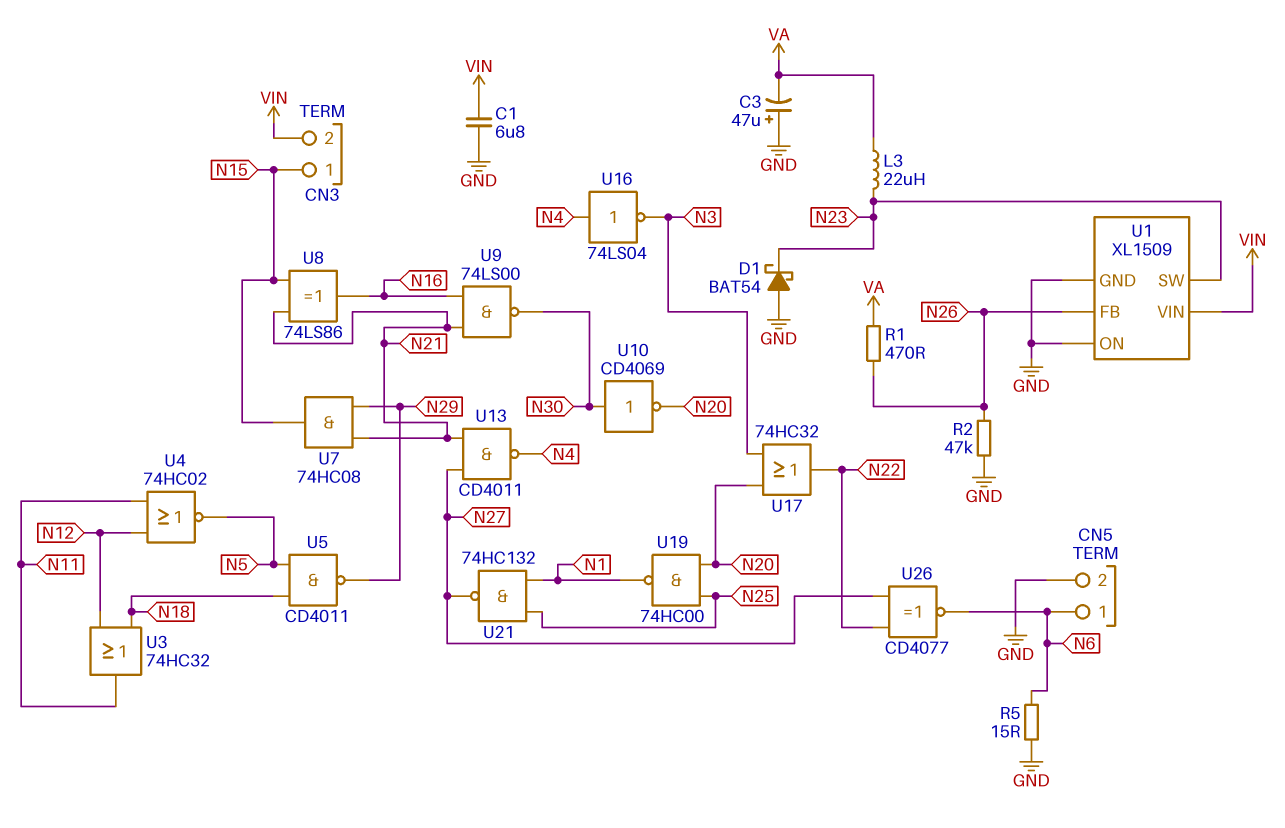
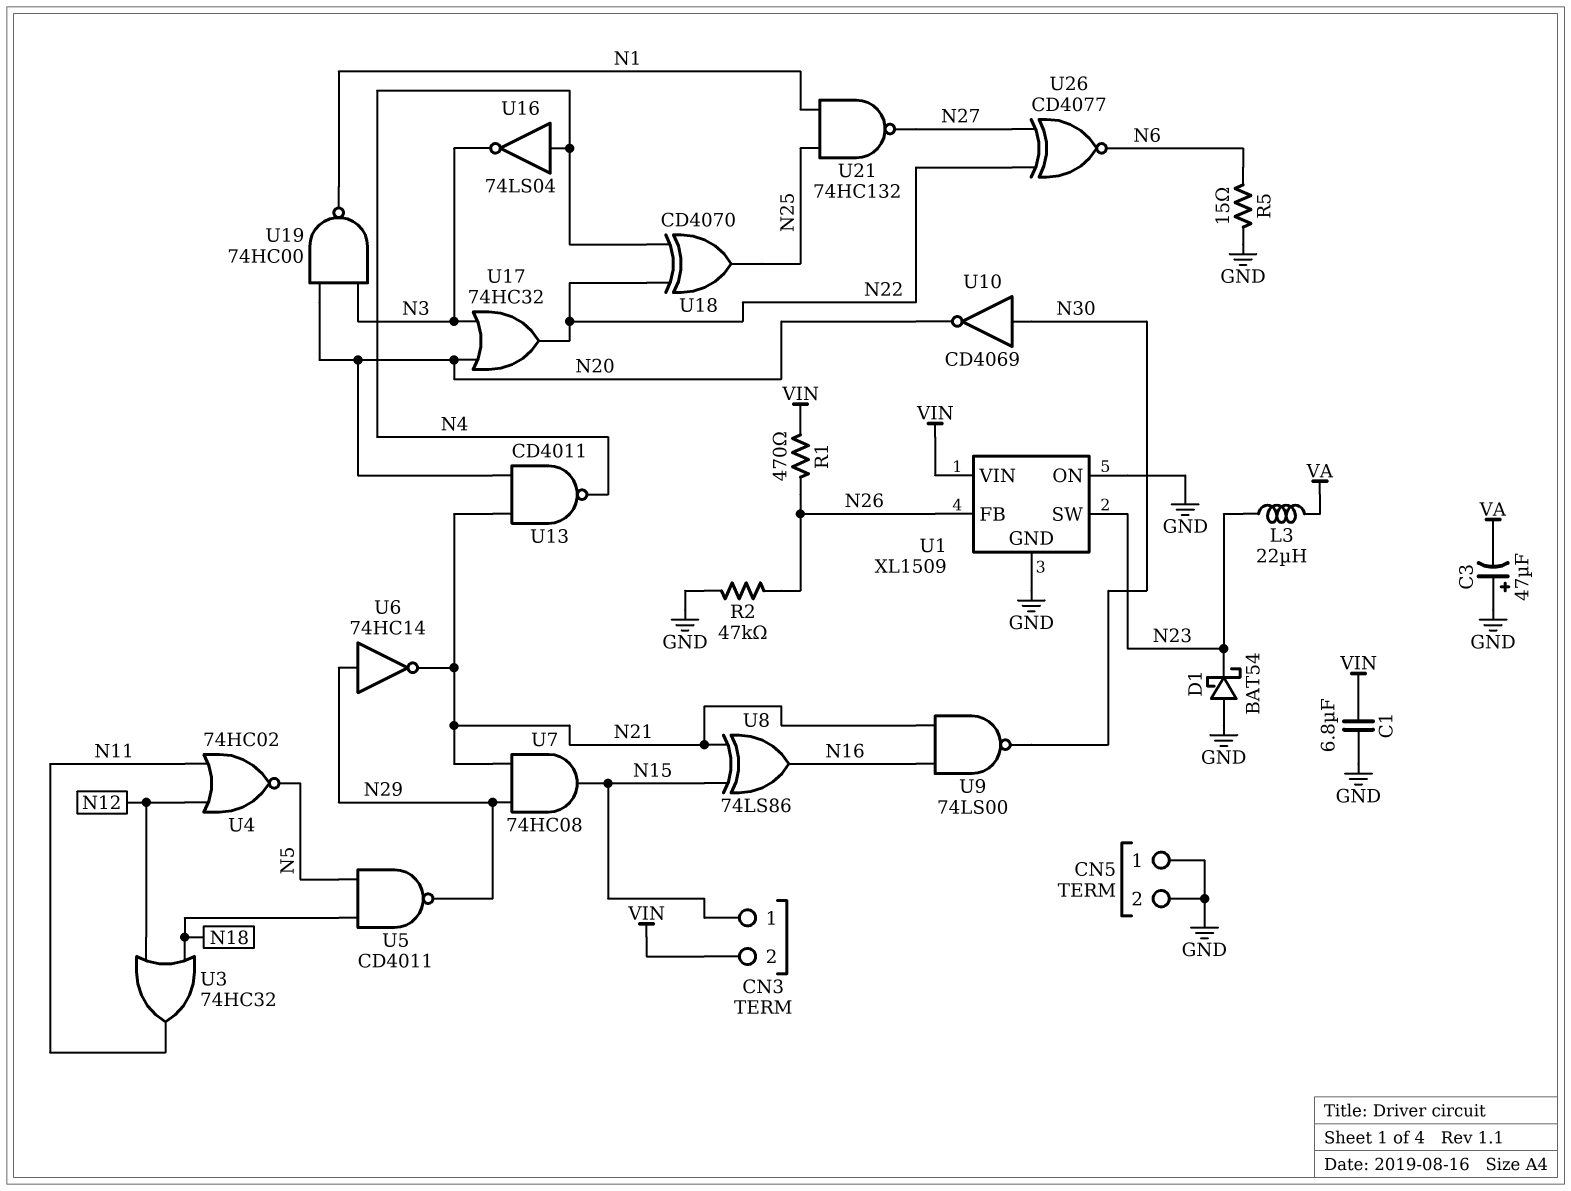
CN5 pin 1: N6 -> GND
R1: 470 (N26, VA) -> 470 (N26, VIN)
U6: none -> NOT 74HC14 (in N29, out N21)
U13: NAND CD4011 (in N21, in N27, out N4) -> NAND CD4011 (in N20, in N21, out N4)
U18: none -> XOR CD4070 (in N4, in N22, out N25)
U19: NAND 74HC00 (in N20, in N25, out N1) -> NAND 74HC00 (in N3, in N20, out N1)

